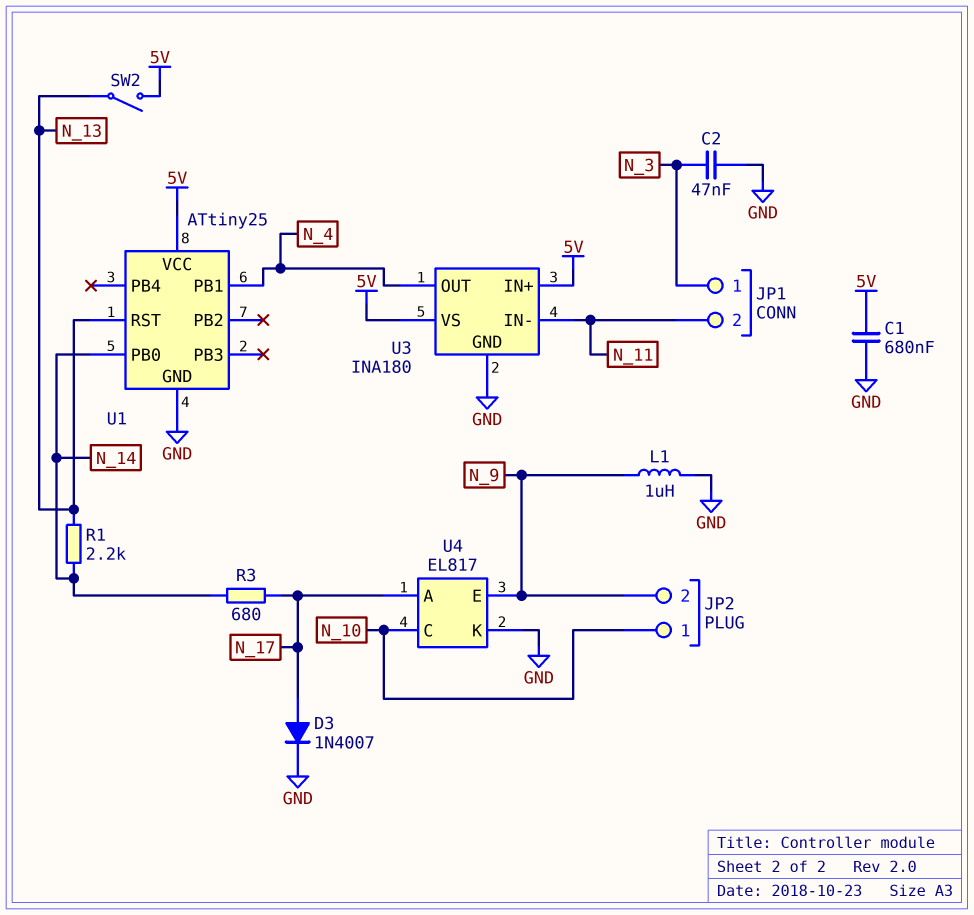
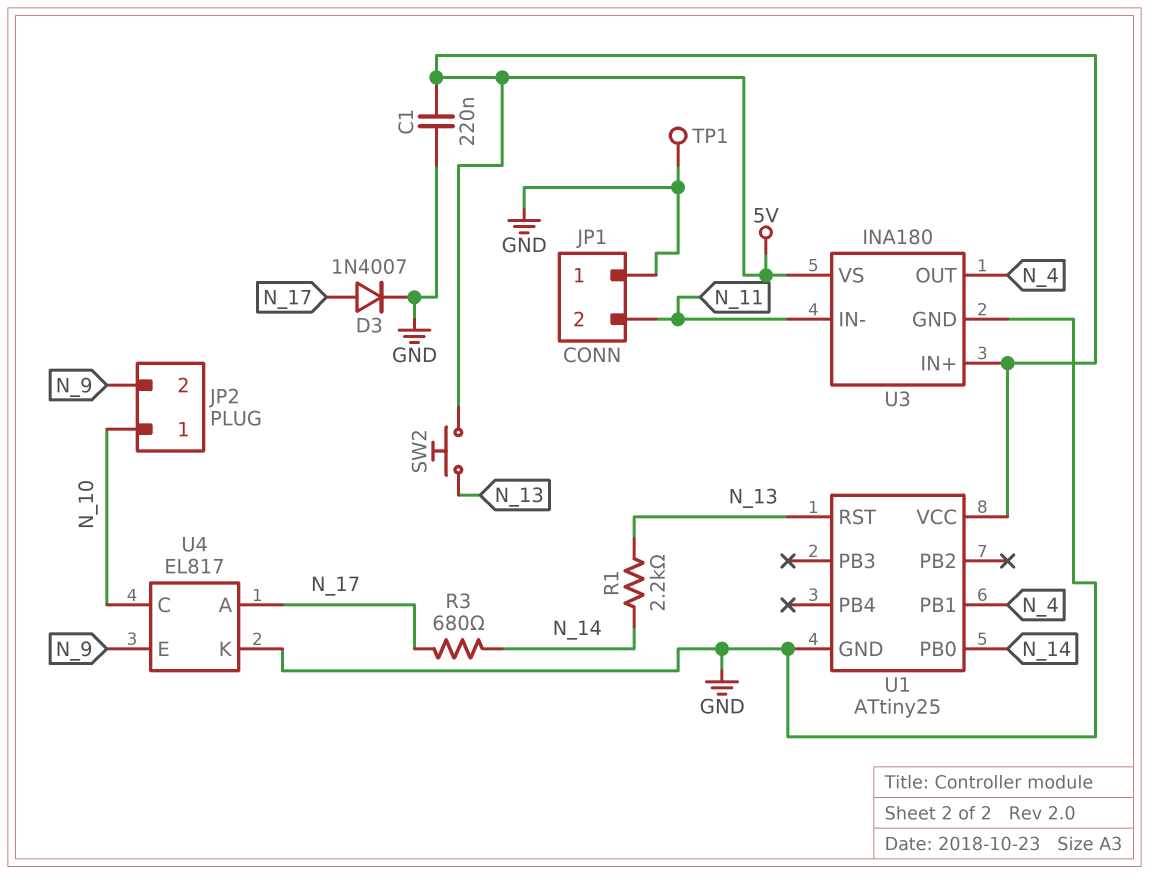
C1: 680nF (5V, GND) -> 220nF (5V, GND)
C2: 47nF (GND, N_3) -> none
JP1 pin 1: N_3 -> GND
L1: 1uH (GND, N_9) -> none
SW2: switch (5V, N_13) -> button (5V, N_13)
TP1: none -> test point (GND)

